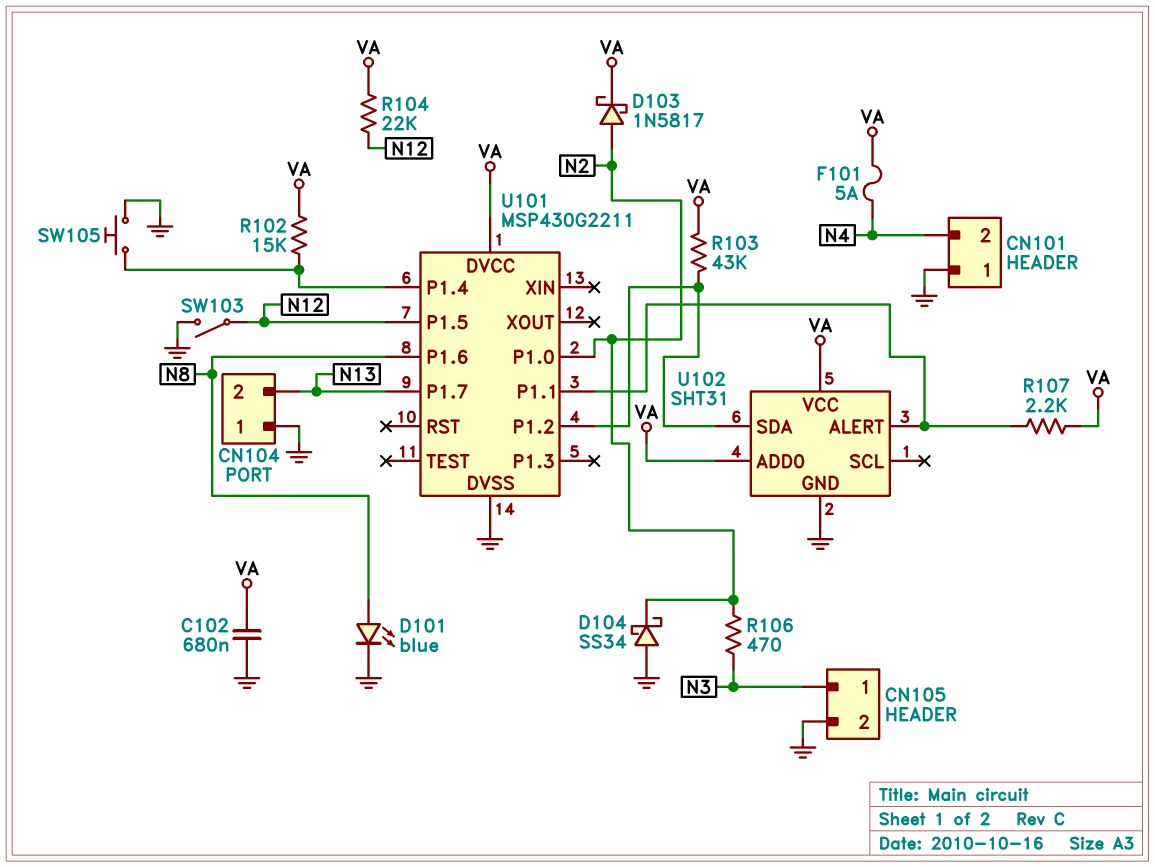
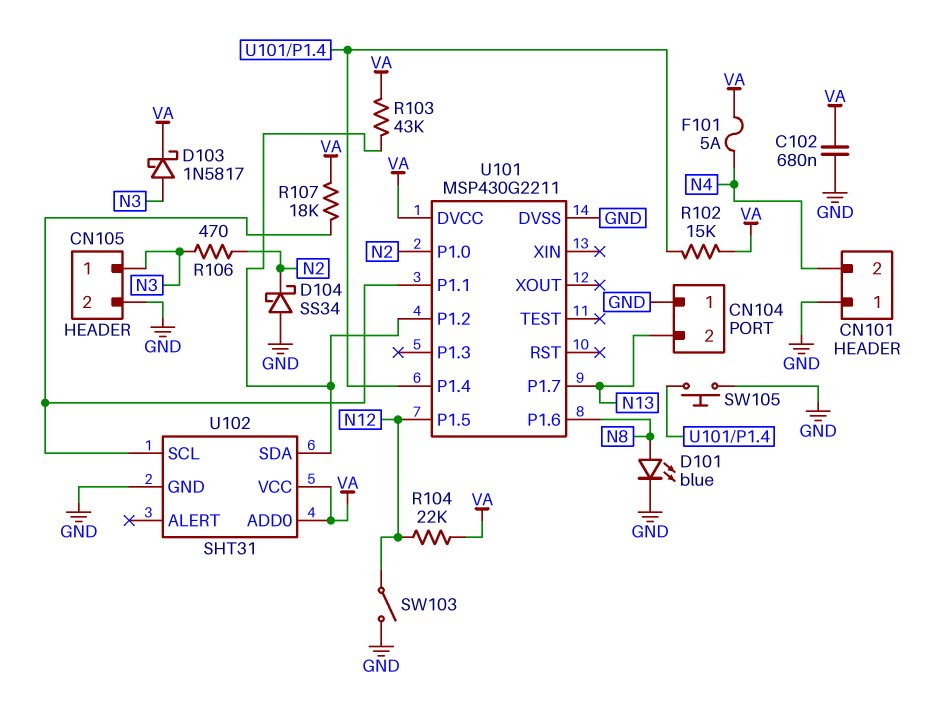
D103: schottky 1N5817 (A N2, K VA) -> schottky 1N5817 (A N3, K VA)
R107: 2.2k (U101/P1.1, VA) -> 18k (U101/P1.1, VA)
U102 pin ALERT: U101/P1.1 -> none
U102 pin SCL: none -> U101/P1.1

